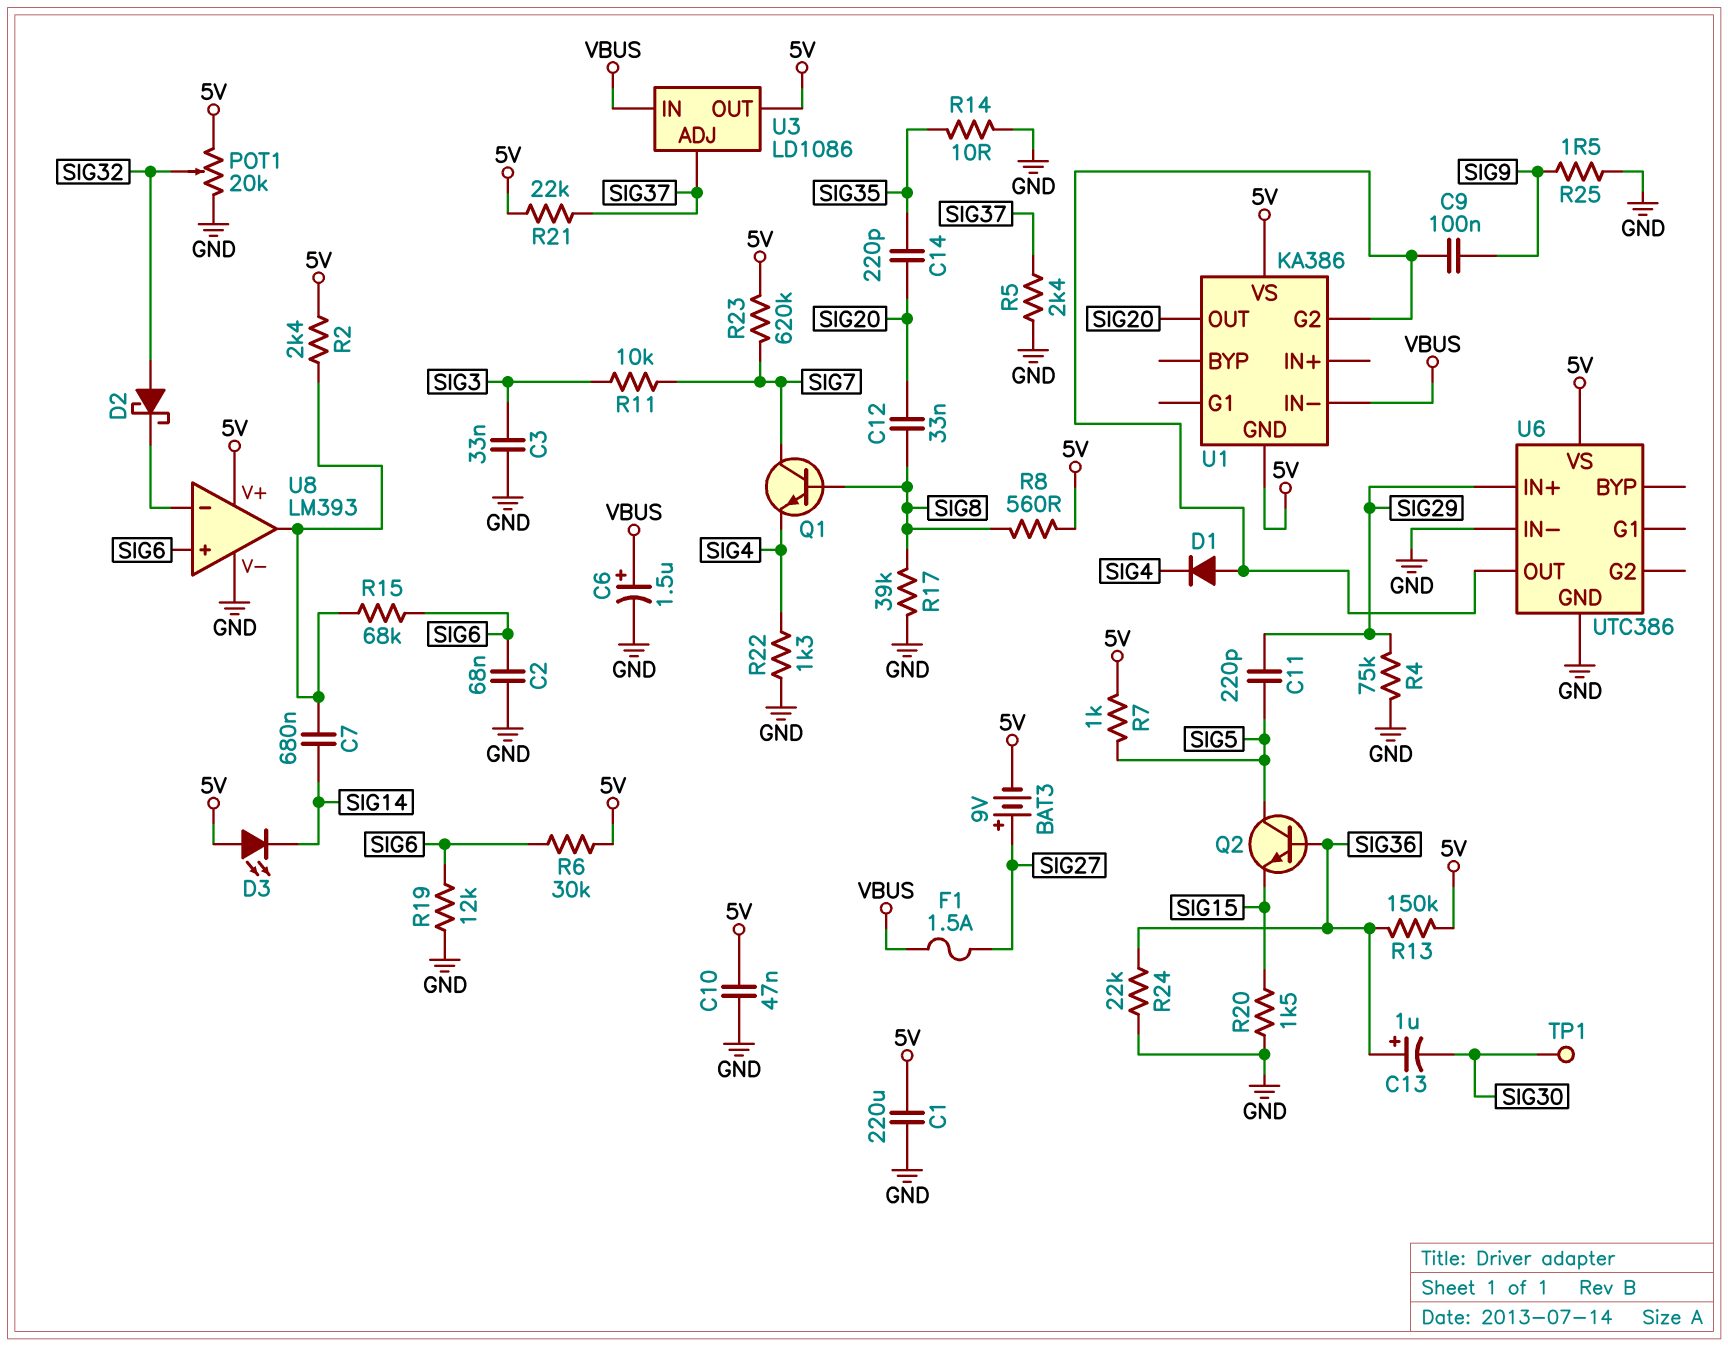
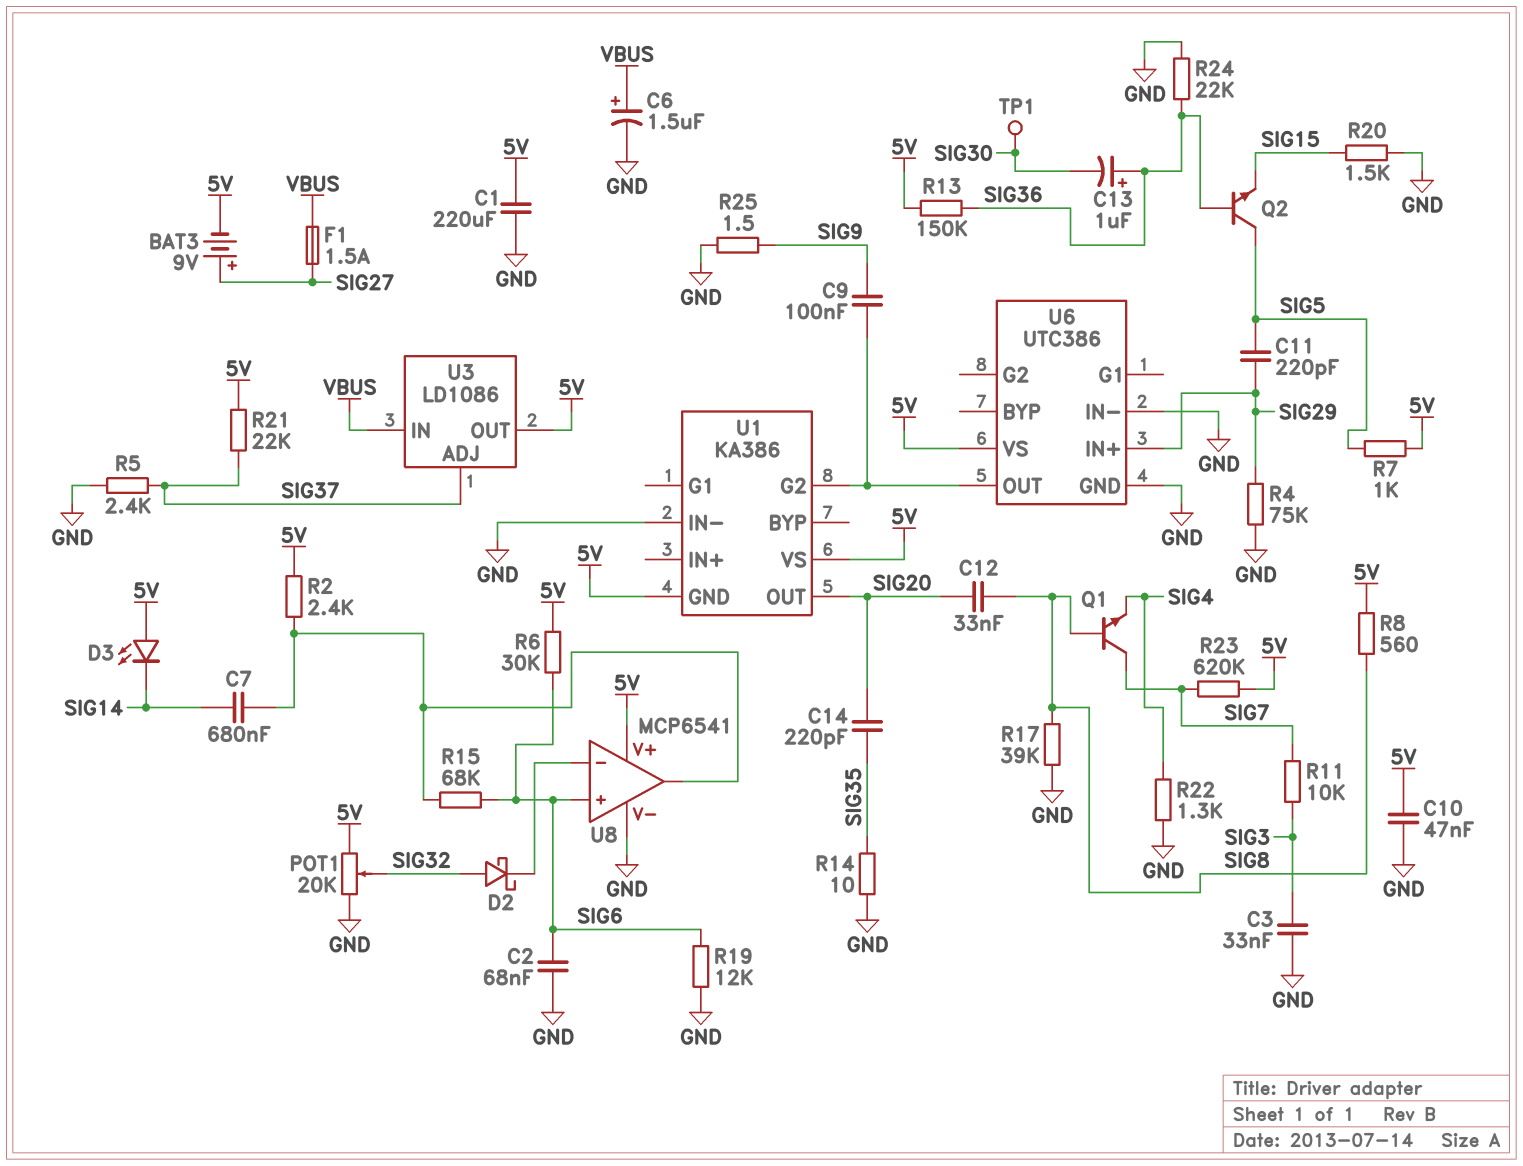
D1: diode (A U1/G2, K SIG4) -> none
U1 pin IN-: VBUS -> GND
U8: LM393 -> MCP6541

